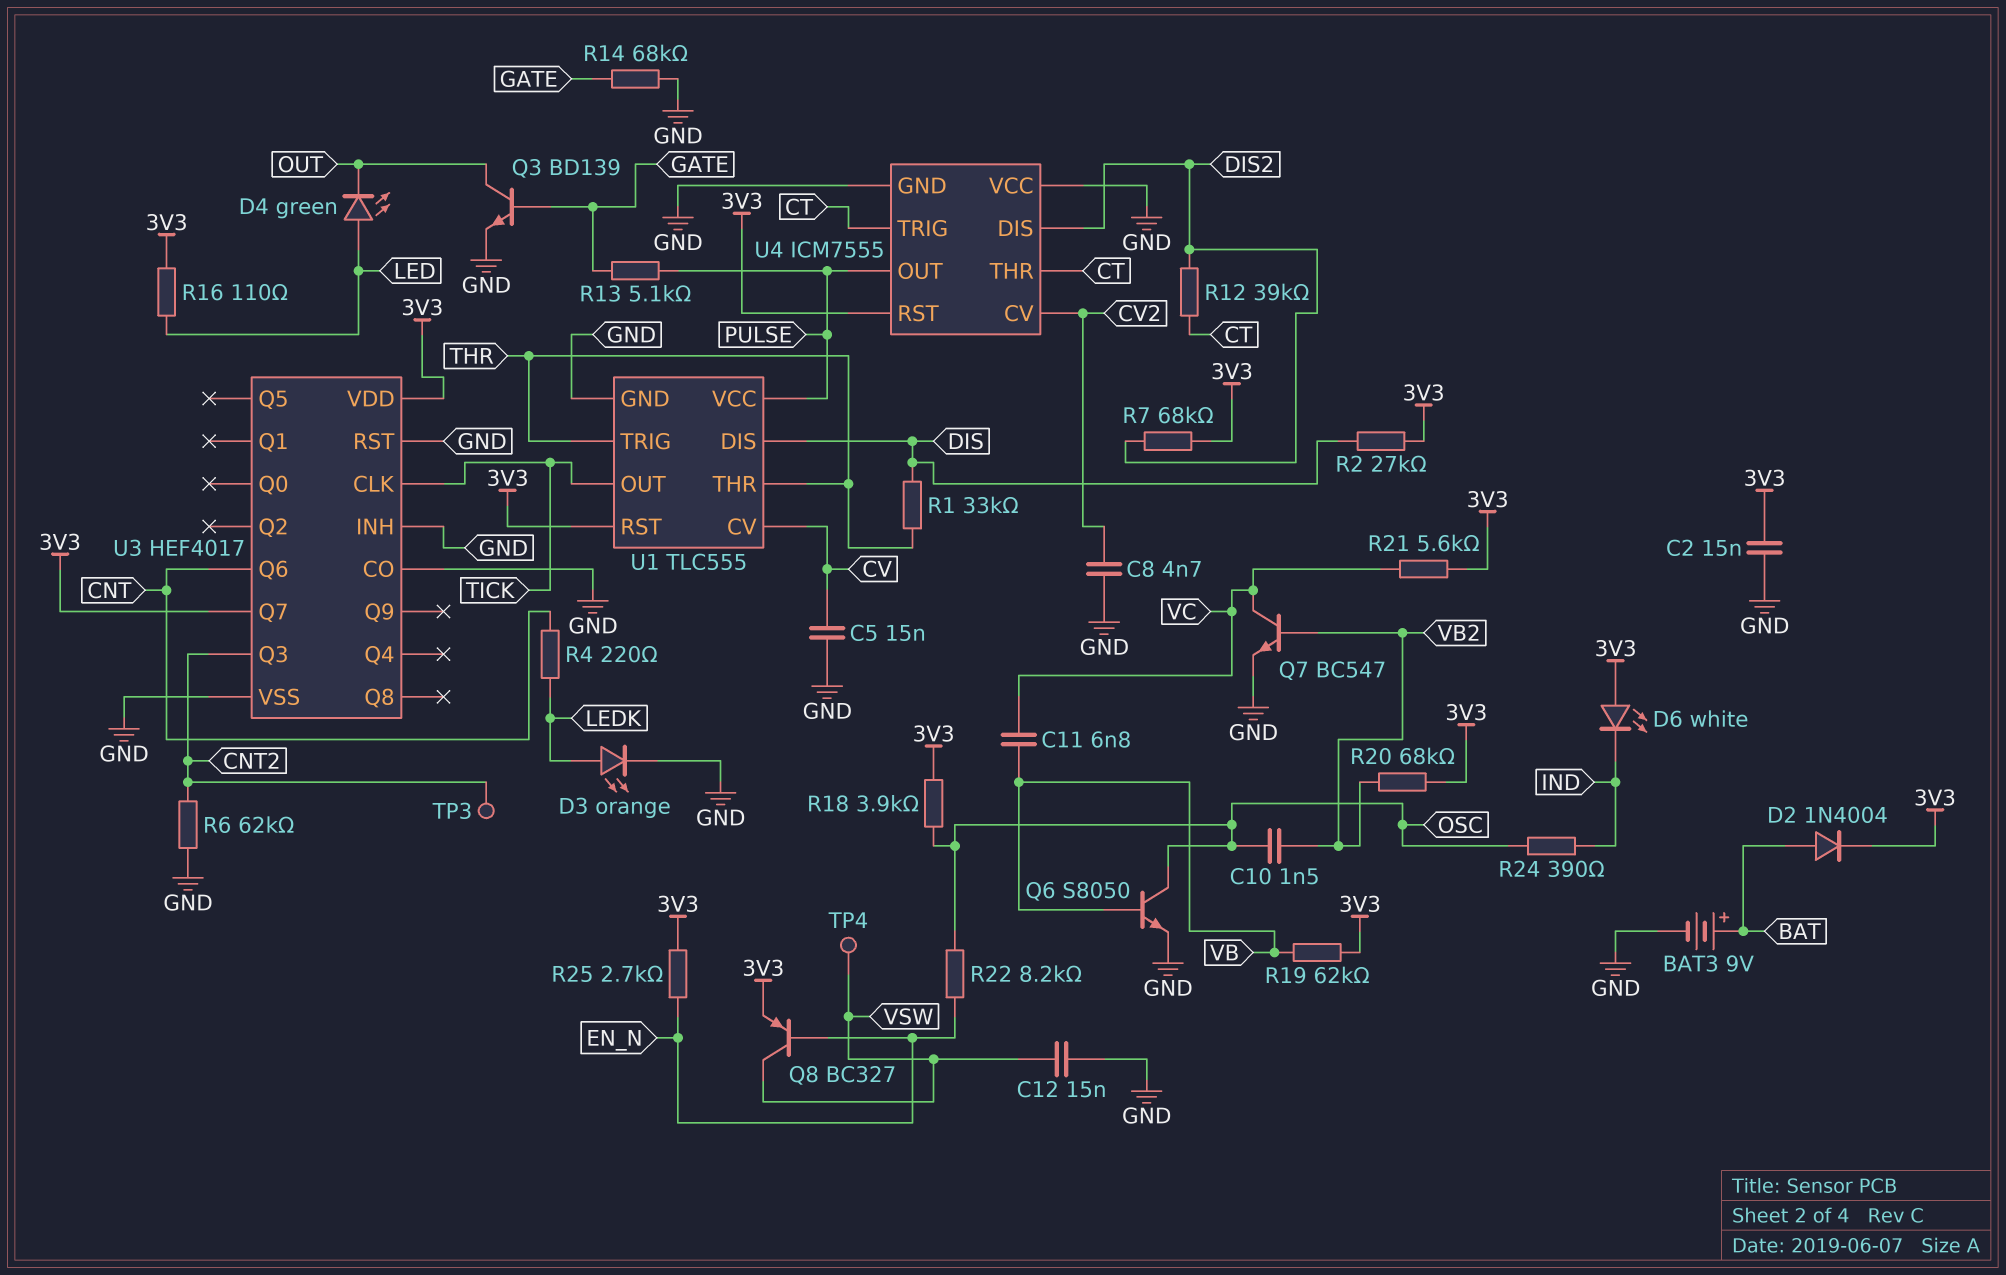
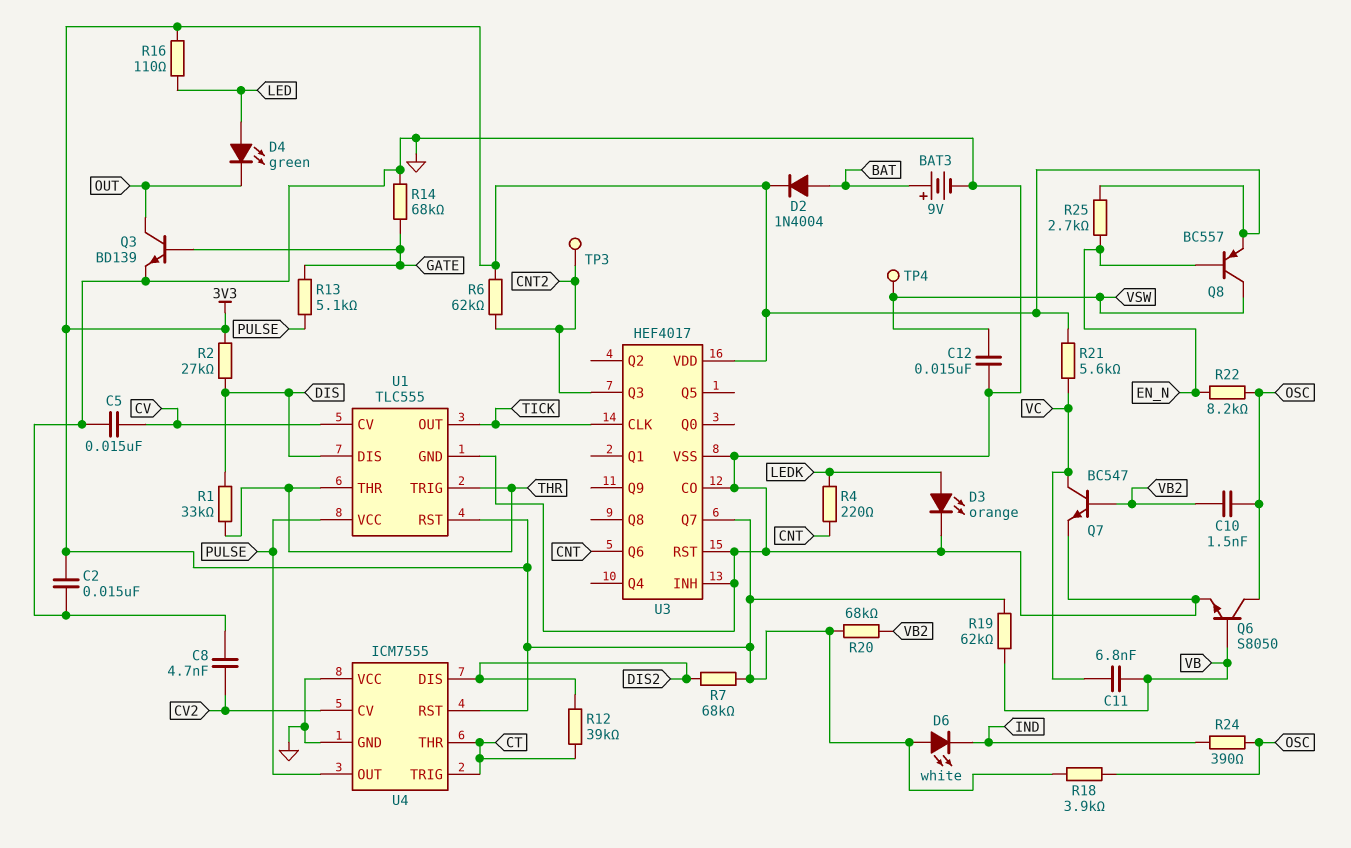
Q8: PNP BC327 (B EN_N, C VSW, E 3V3) -> PNP BC557 (B EN_N, C VSW, E 3V3)
R6: 62k (CNT2, GND) -> 62k (3V3, CNT2)

